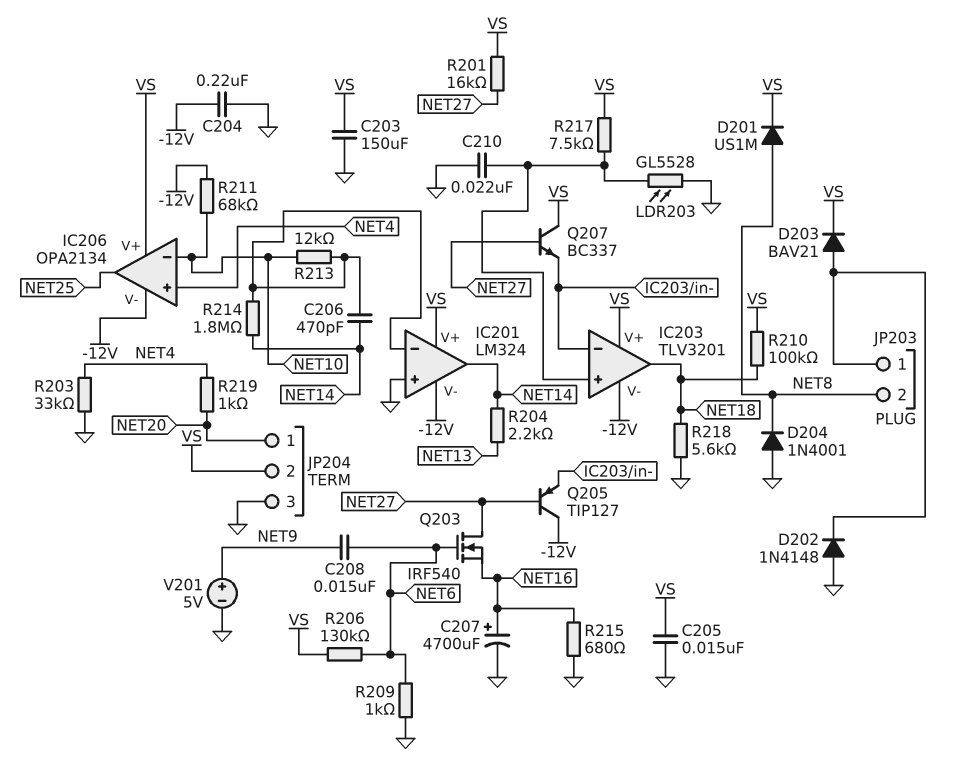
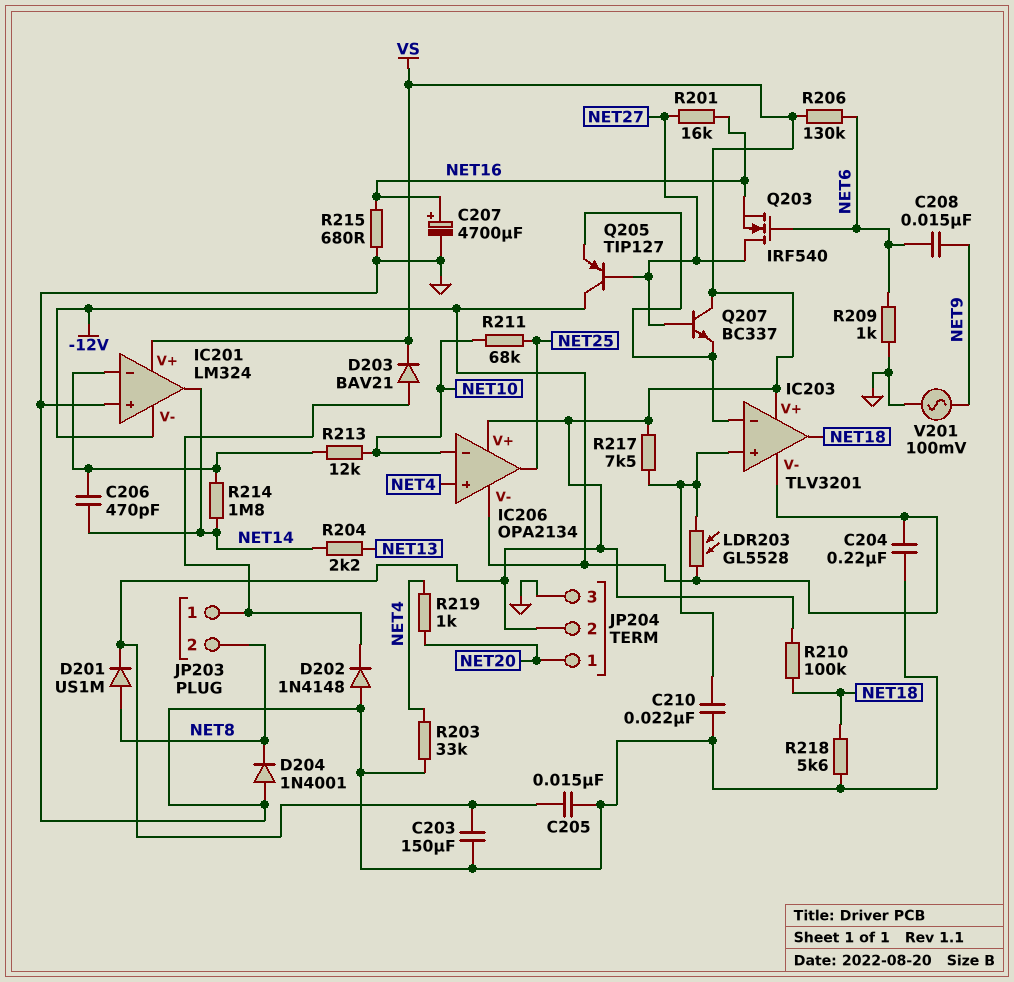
LDR203: GL5528 (GND, IC203/in+) -> GL5528 (-12V, IC203/in+)
R201: 16k (NET27, VS) -> 16k (NET16, NET27)
R211: 68k (-12V, NET10) -> 68k (NET10, NET25)
V201: 5V (plus NET9, minus GND) -> AC 100mV (GND, NET9)

